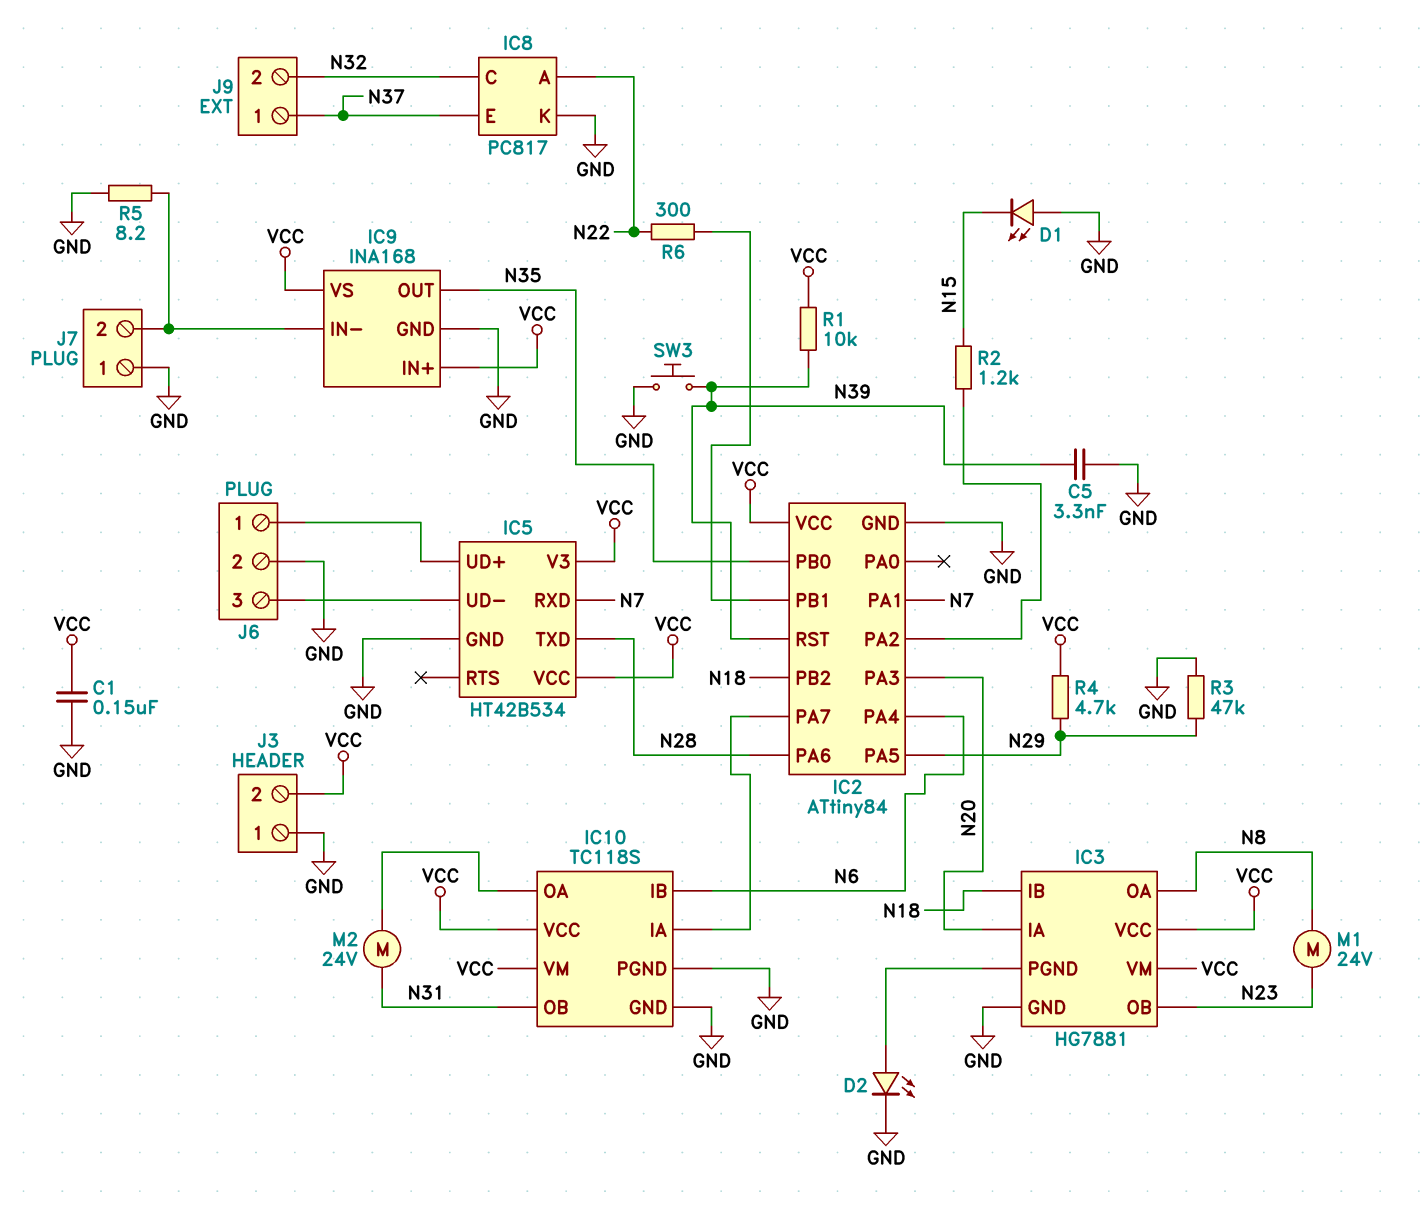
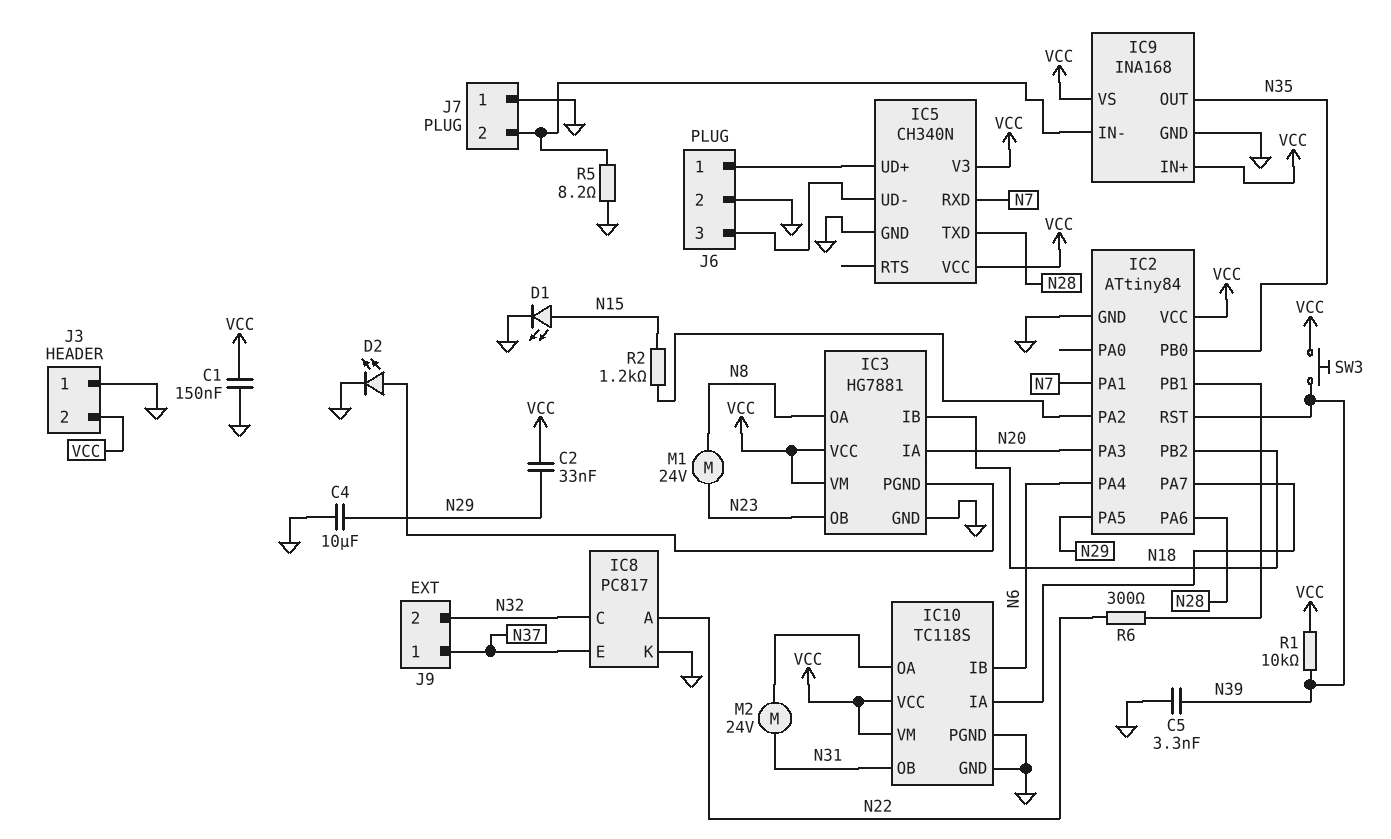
C2: none -> 33nF (N29, VCC)
C4: none -> 10uF (GND, N29)
D1: LED (A GND, K N15) -> LED (A N15, K GND)
IC5: HT42B534 -> CH340N
R3: 47k (GND, N29) -> none
R4: 4.7k (N29, VCC) -> none
SW3: button (GND, N39) -> button (N39, VCC)

